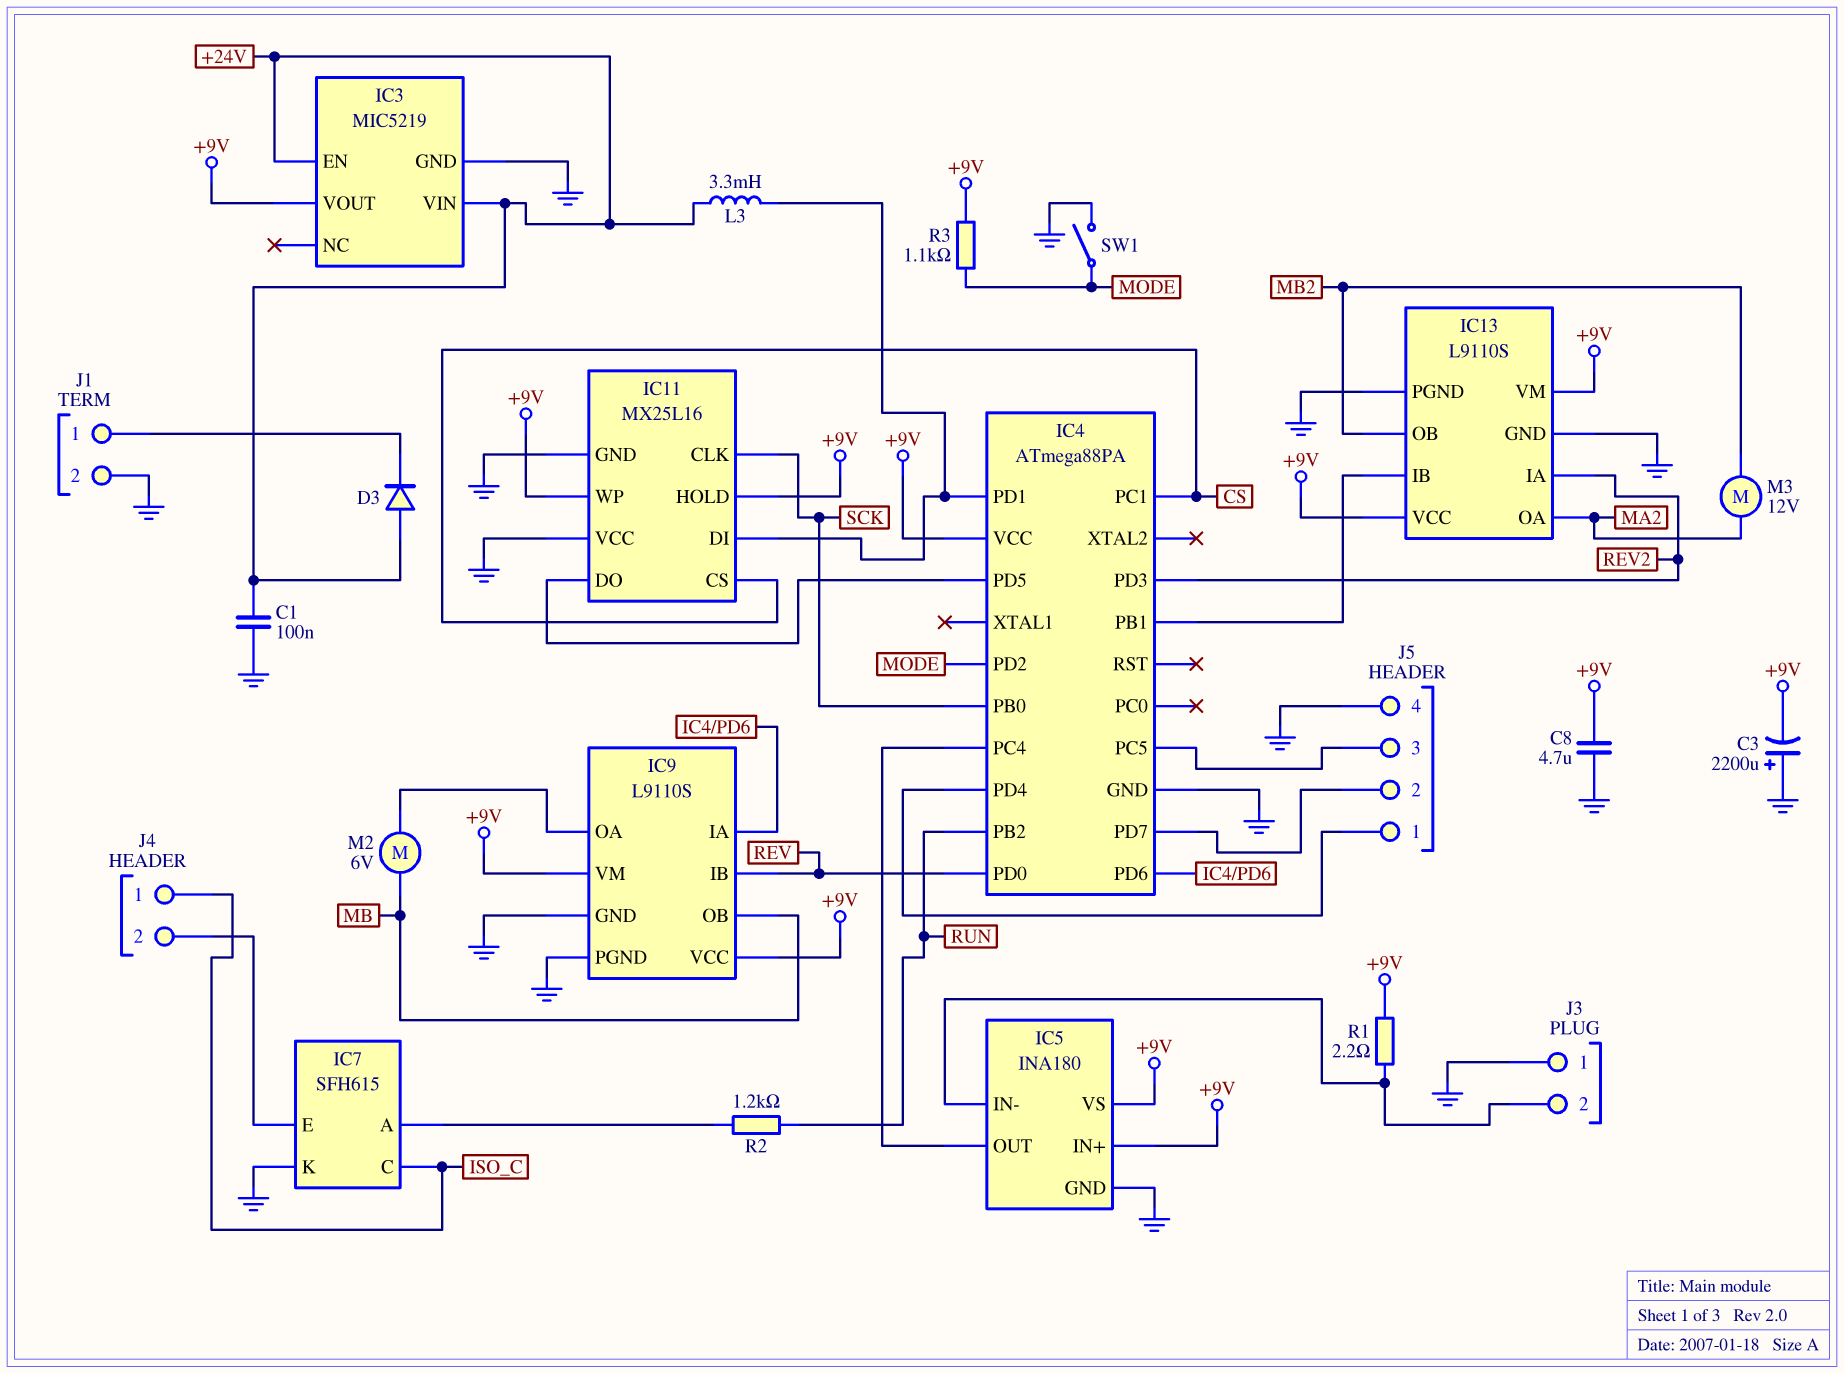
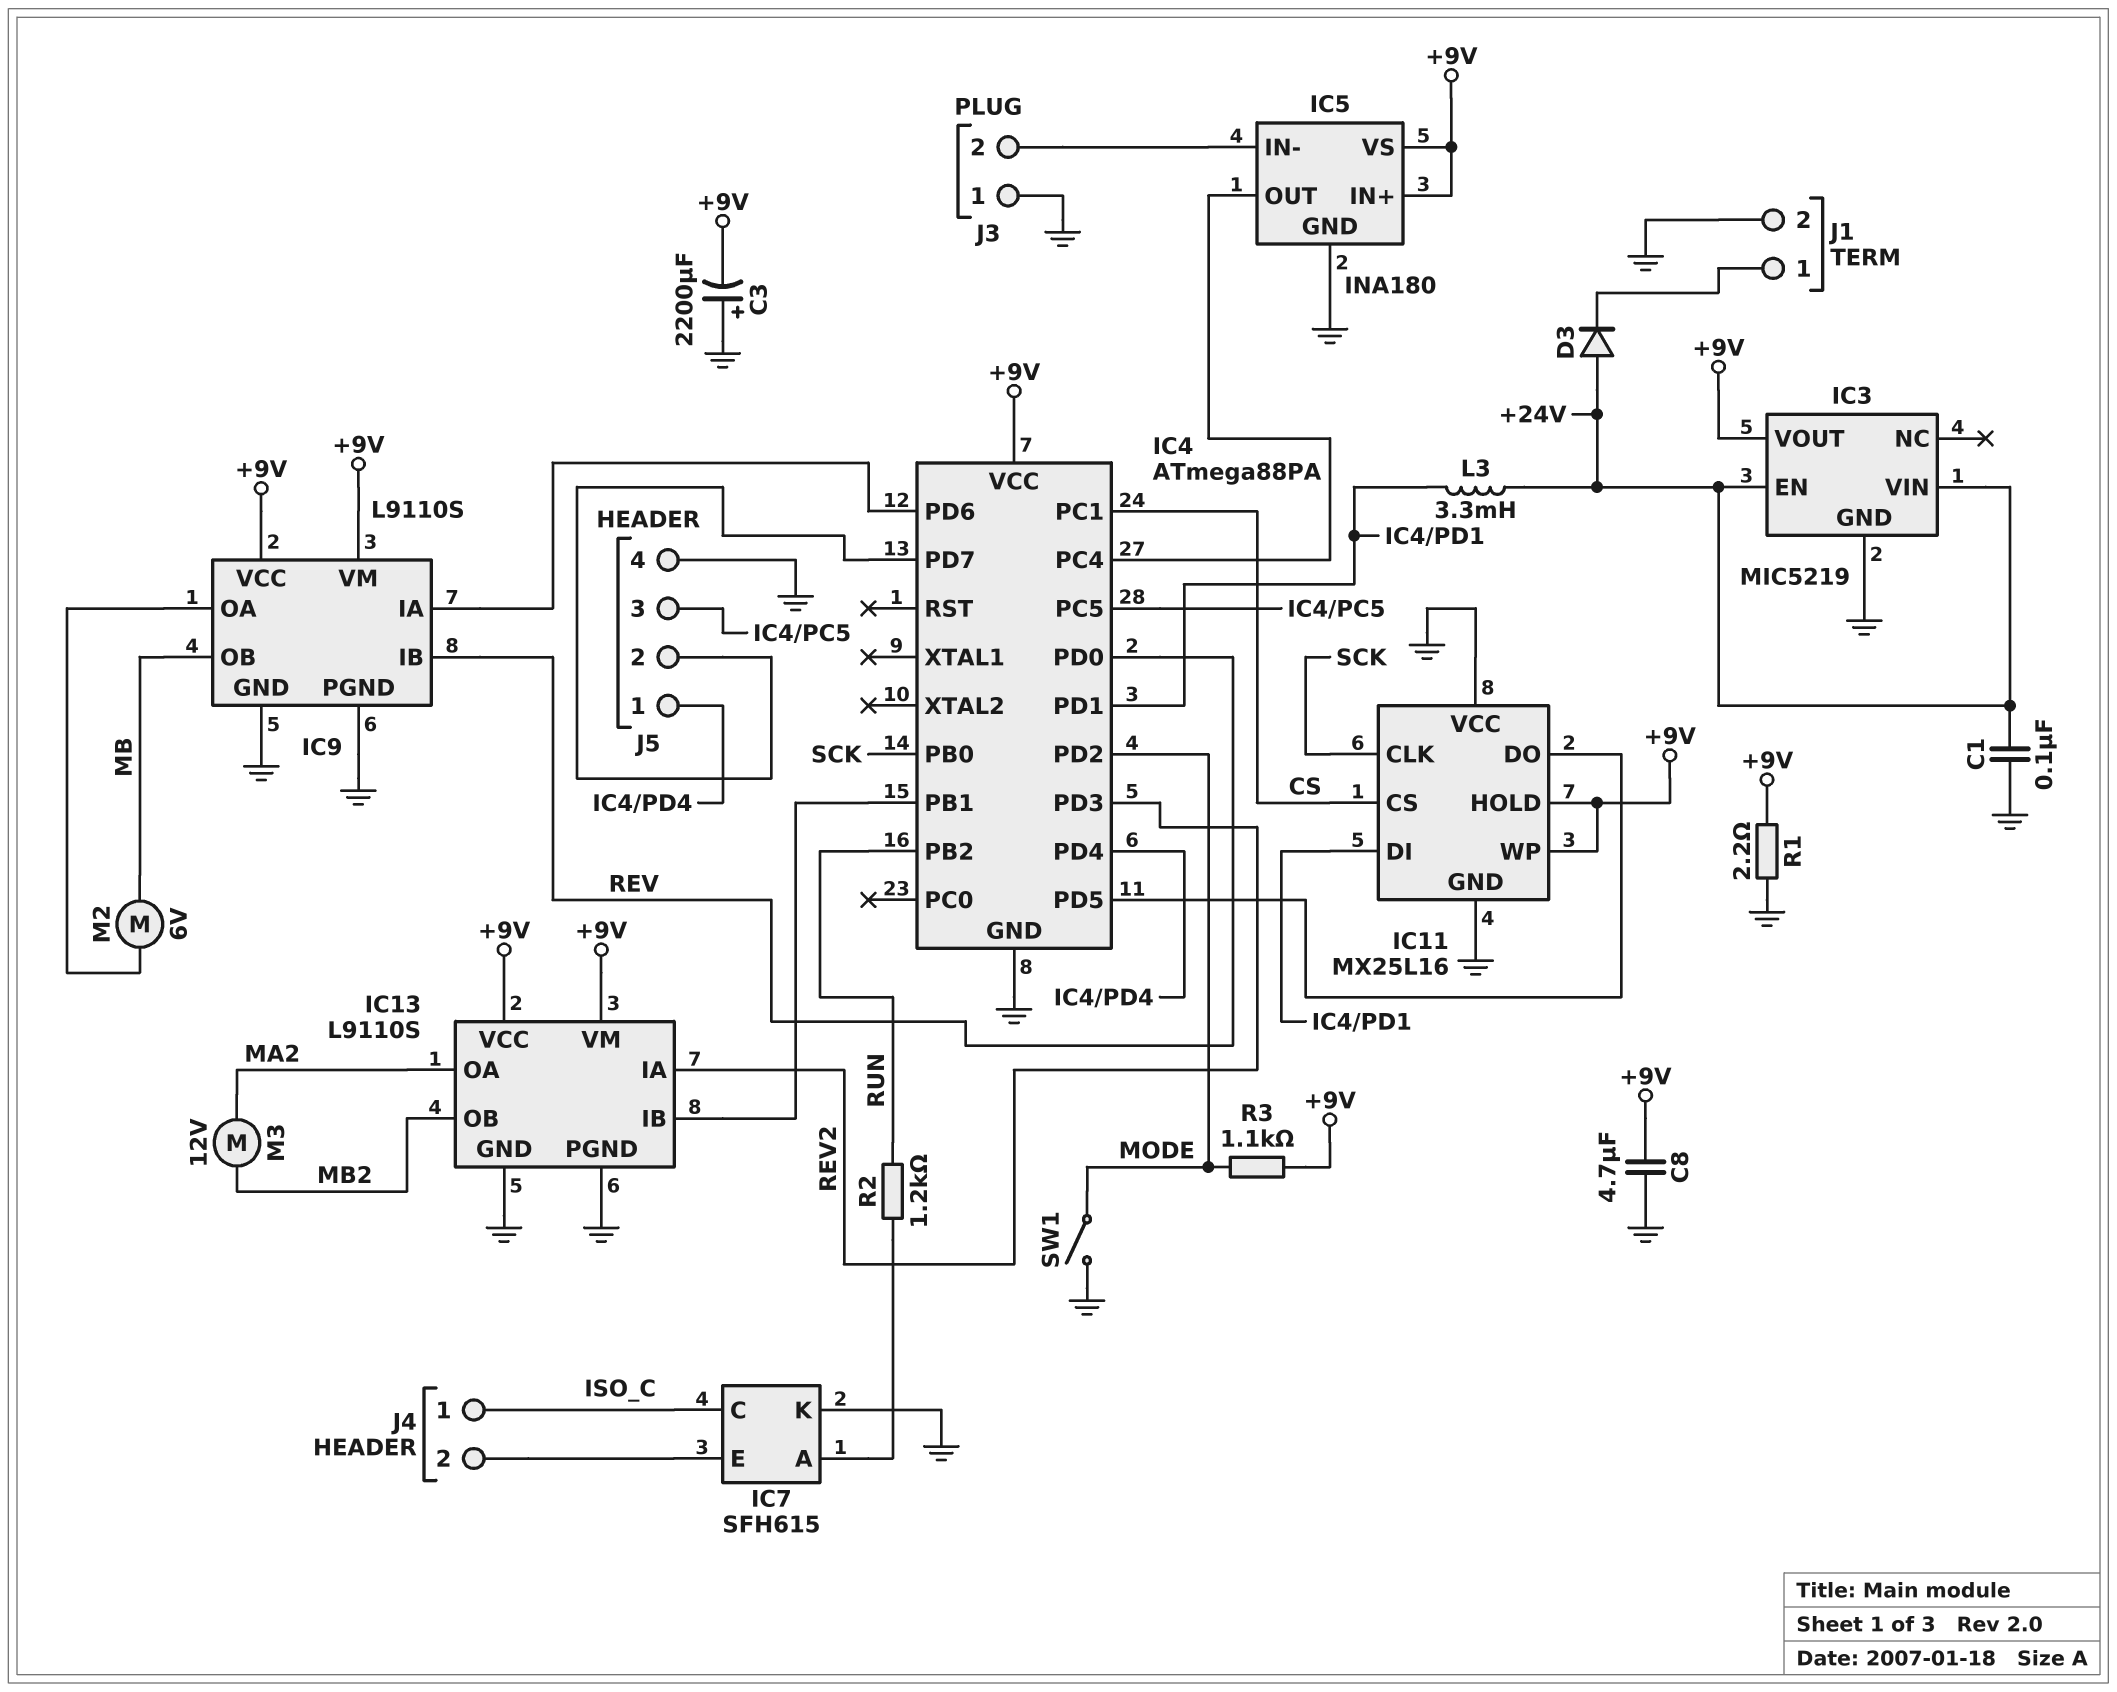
R1: 2.2 (+9V, IC5/IN-) -> 2.2 (+9V, GND)

